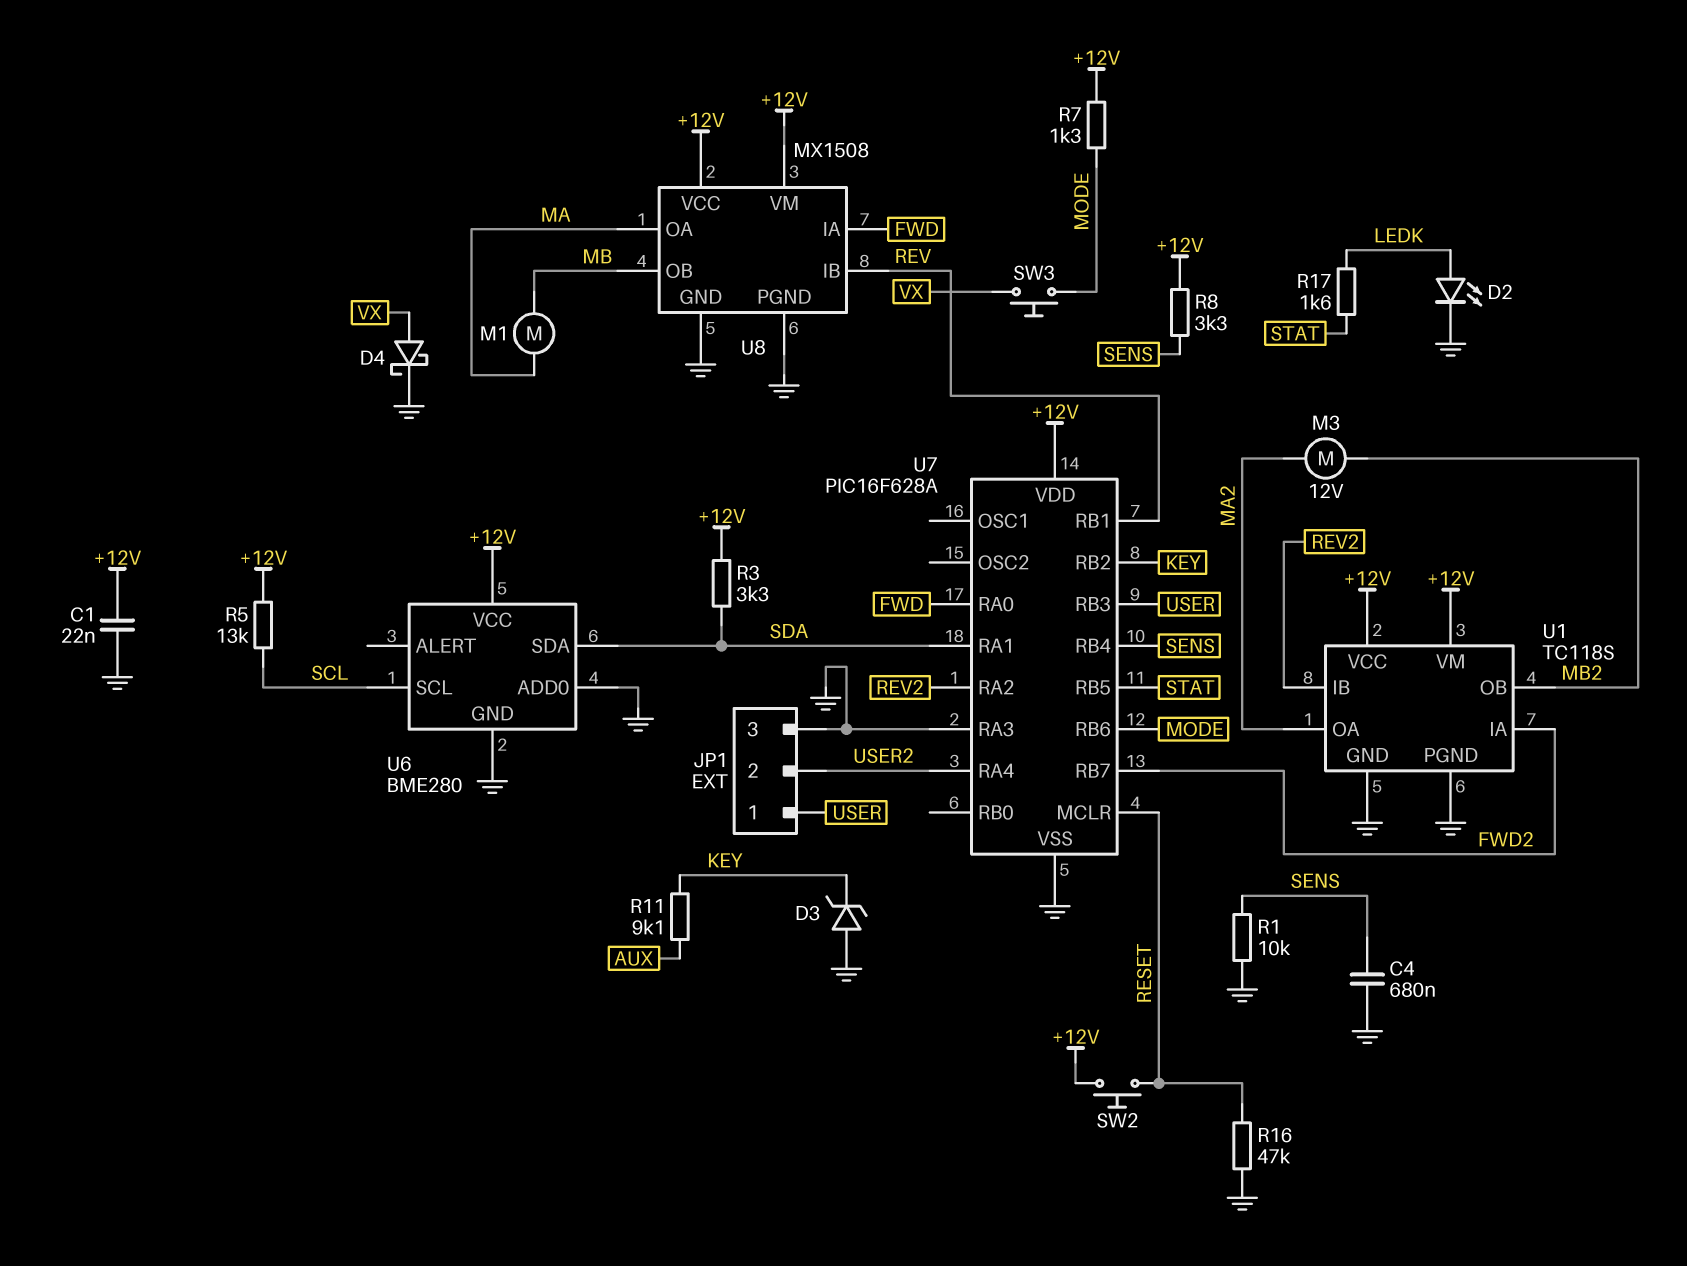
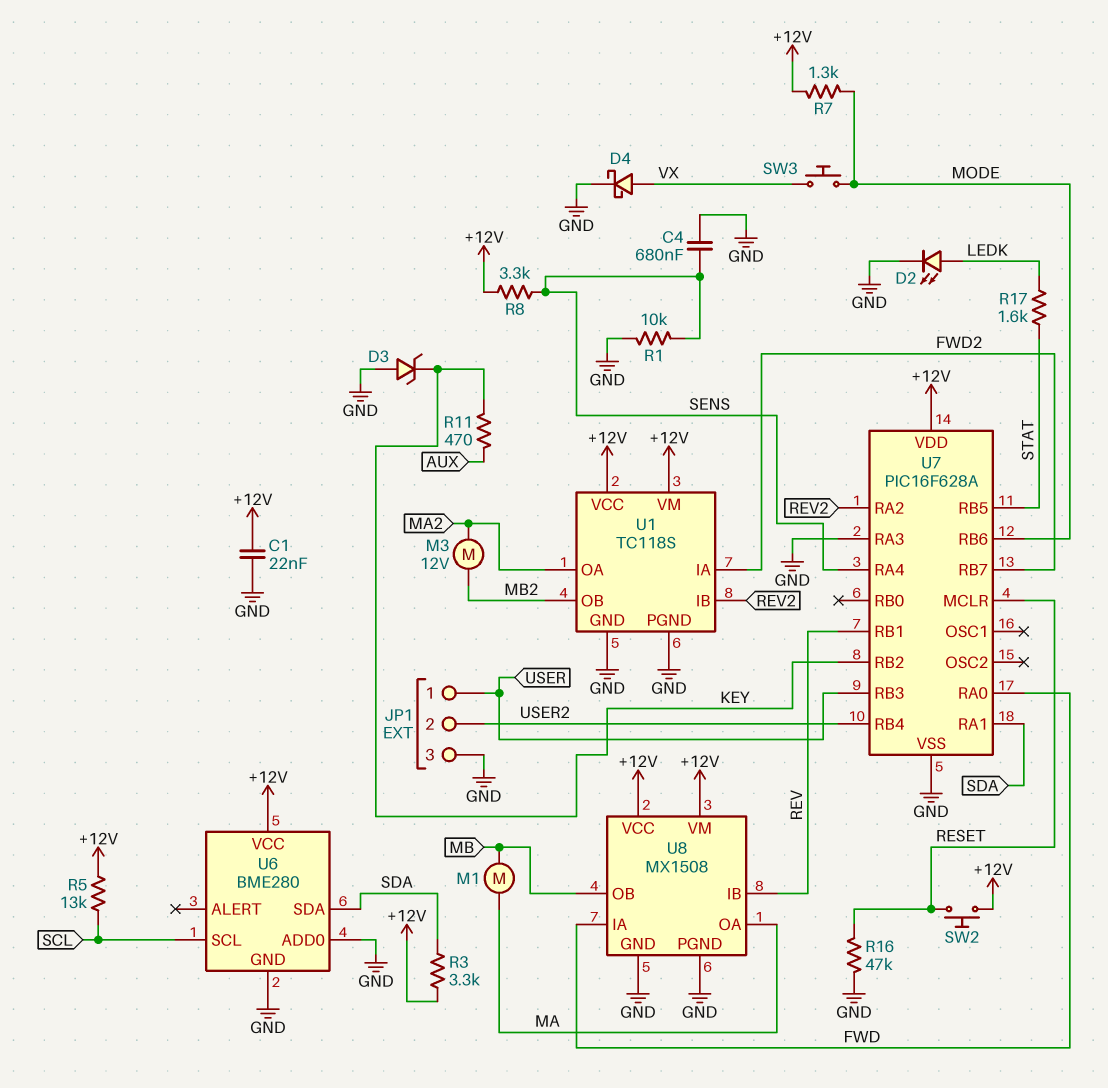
R11: 9.1k (AUX, KEY) -> 470 (AUX, KEY)
U7 pin RA4: USER2 -> SENS
U7 pin RB4: SENS -> USER2

